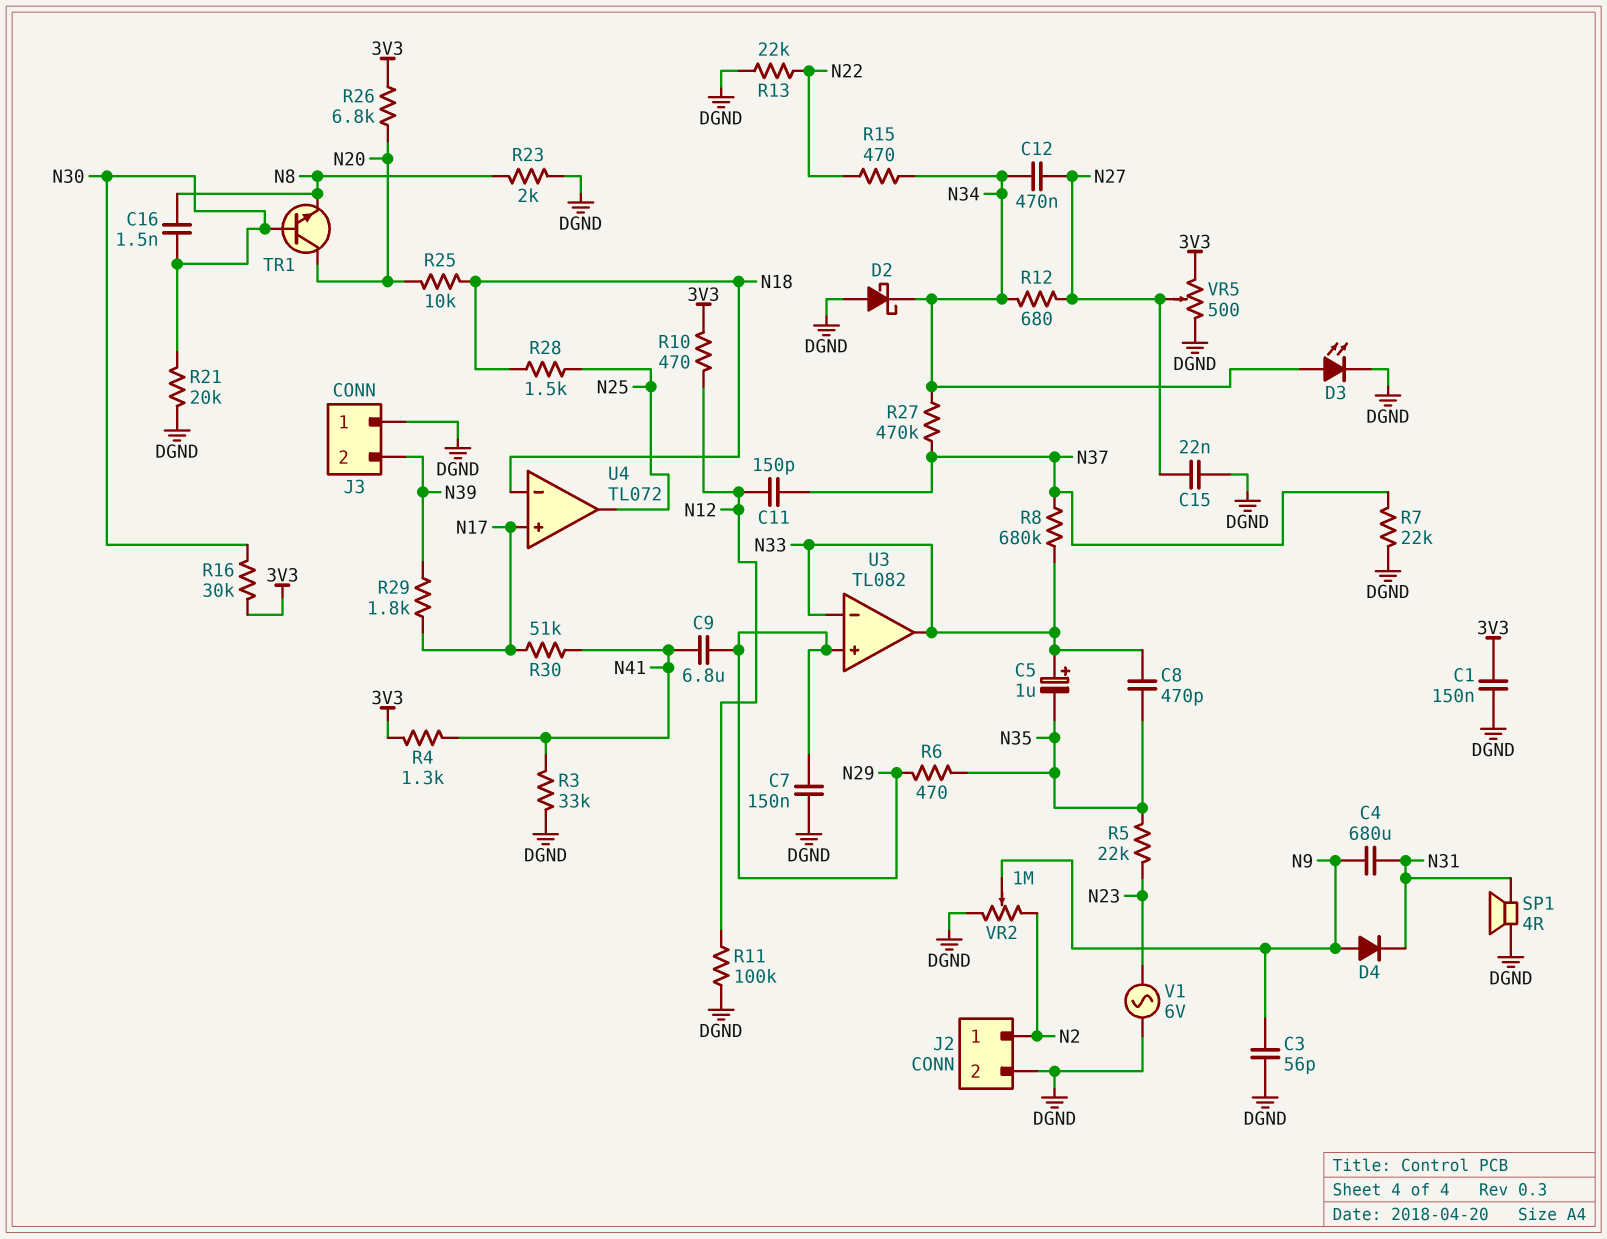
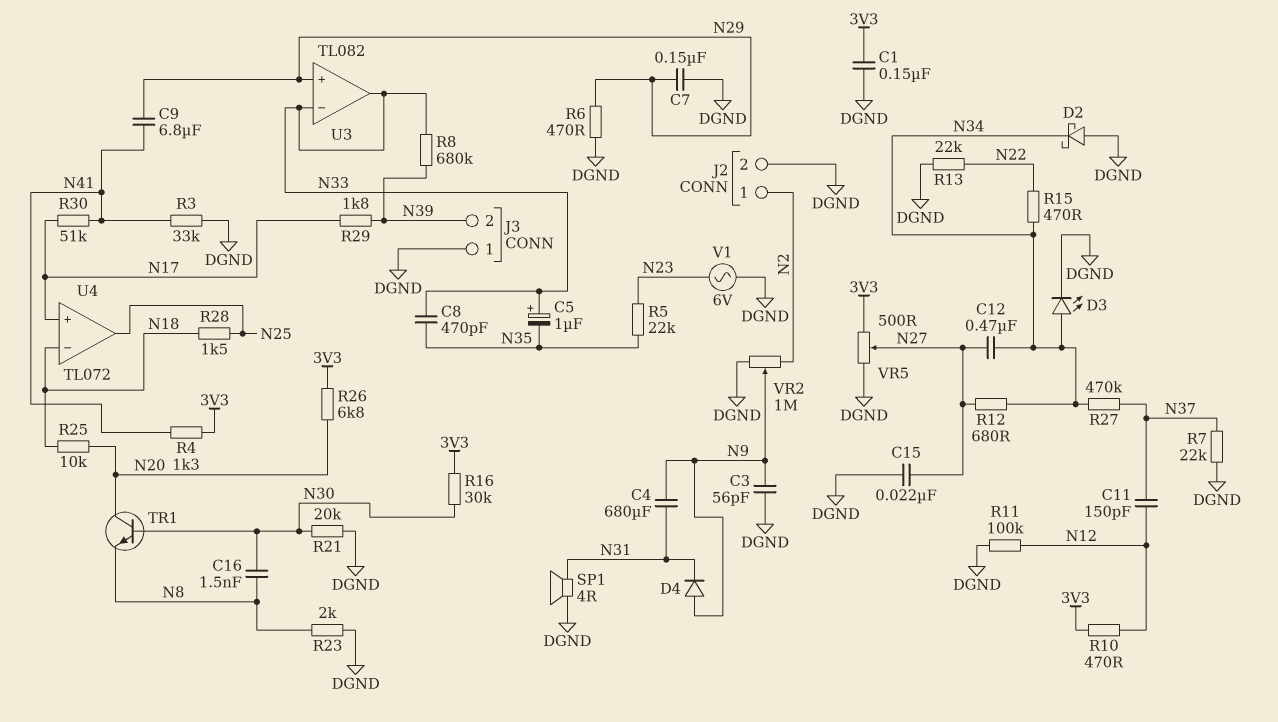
R6: 470 (N29, N35) -> 470 (DGND, N29)
R8: 680k (N33, N37) -> 680k (N33, N39)

